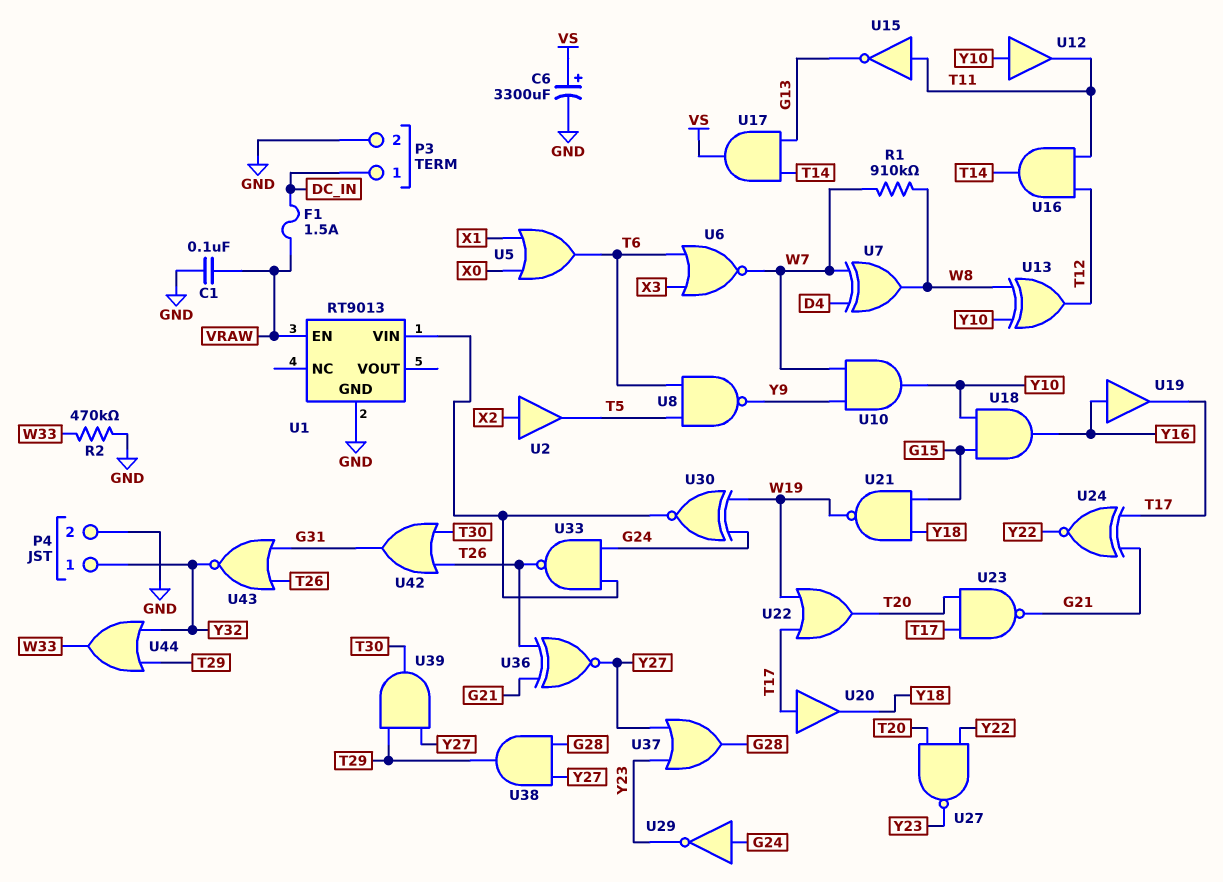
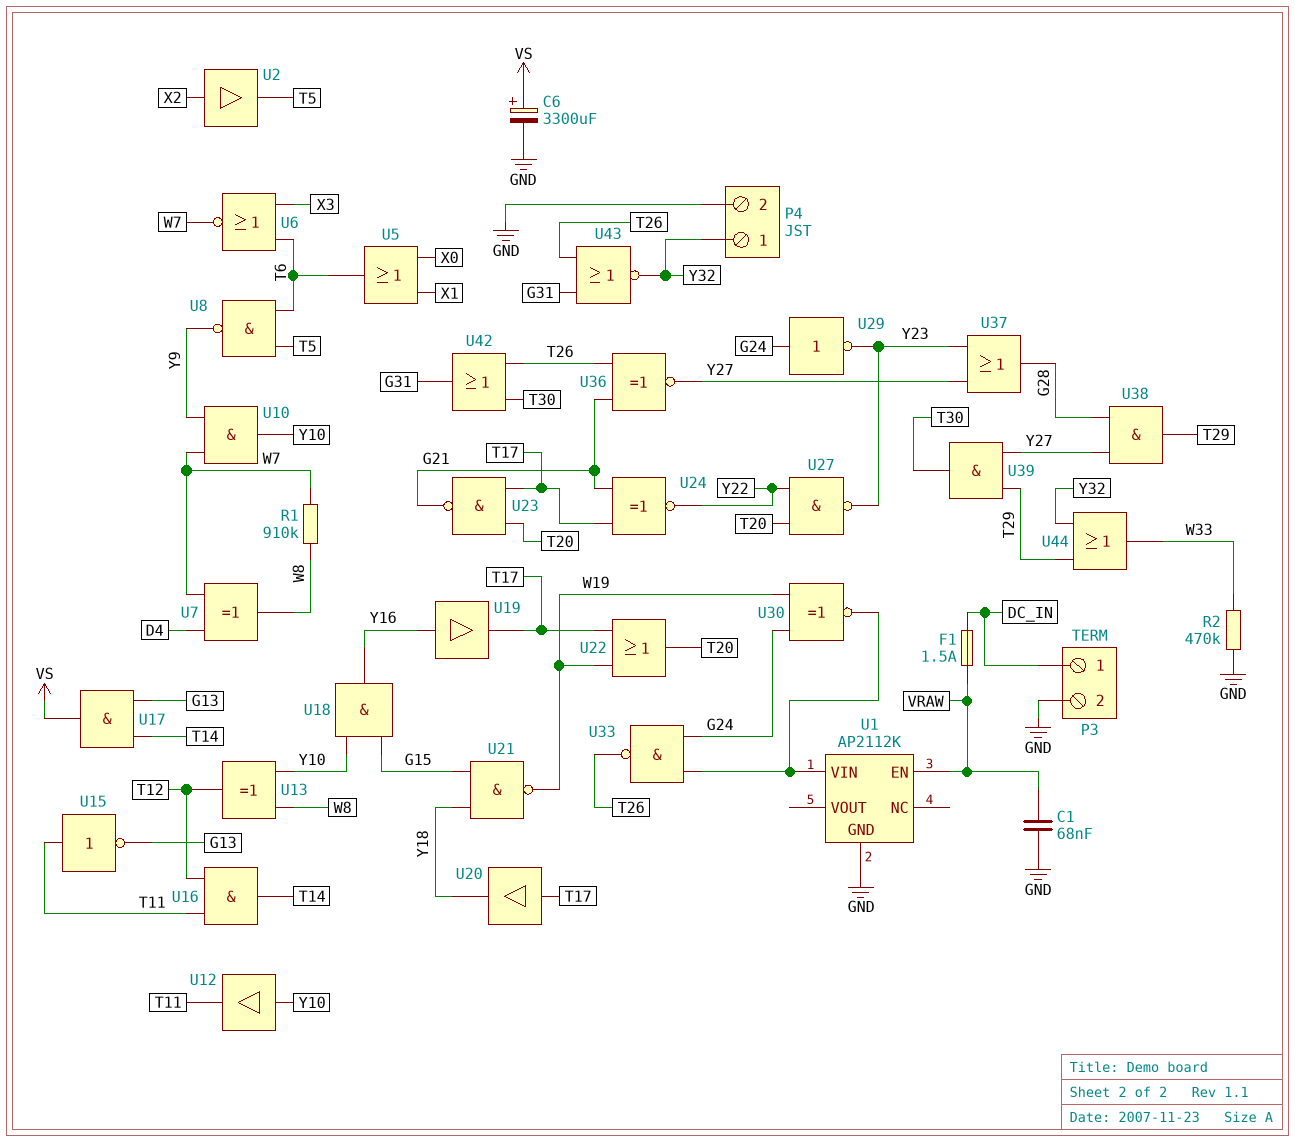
C1: 100nF (GND, VRAW) -> 68nF (GND, VRAW)
U1: RT9013 -> AP2112K

